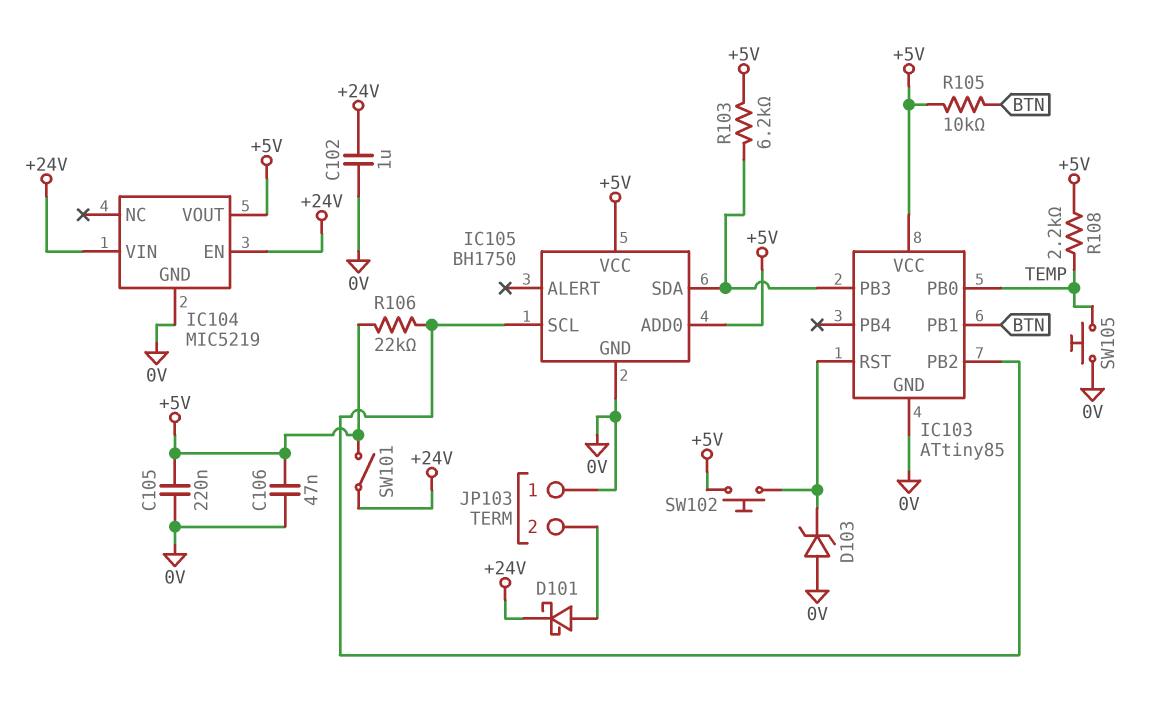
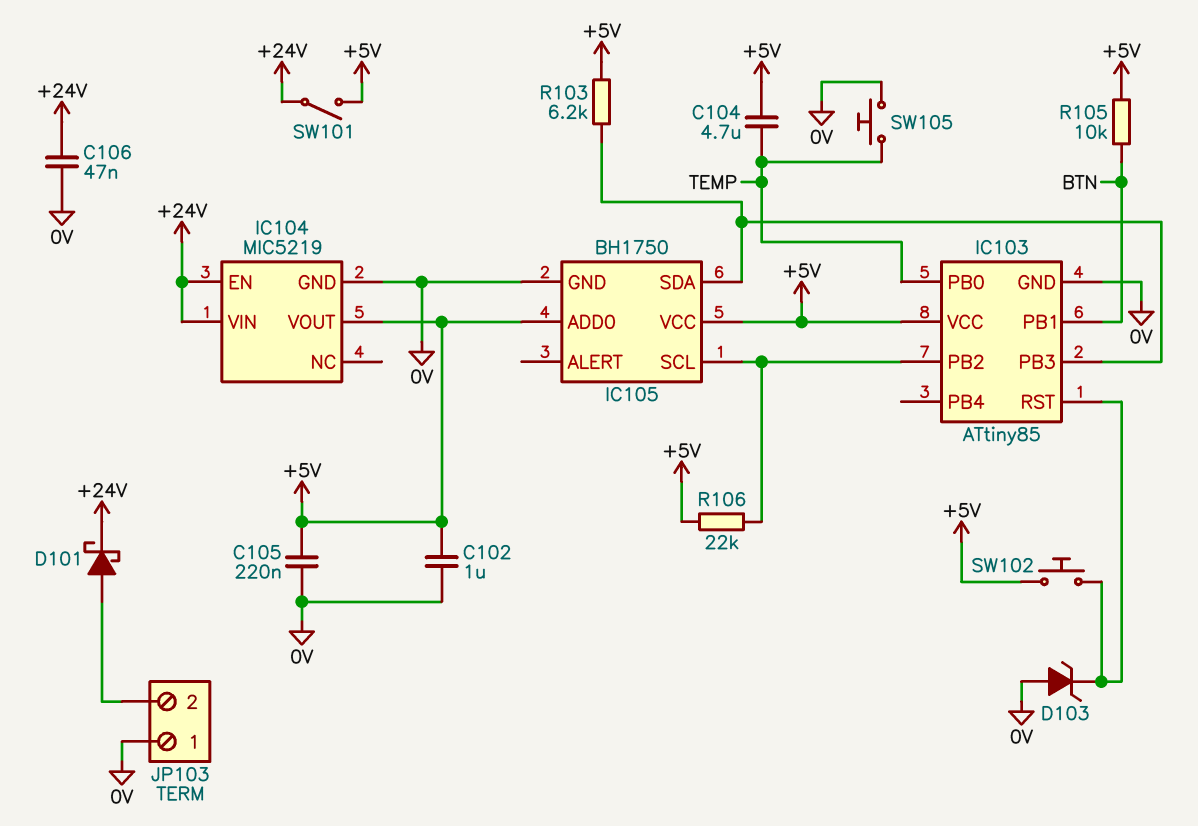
C102: 1uF (+24V, 0V) -> 1uF (+5V, 0V)
C104: none -> 4.7uF (+5V, TEMP)
C106: 47nF (+5V, 0V) -> 47nF (+24V, 0V)
R108: 2.2k (+5V, TEMP) -> none

